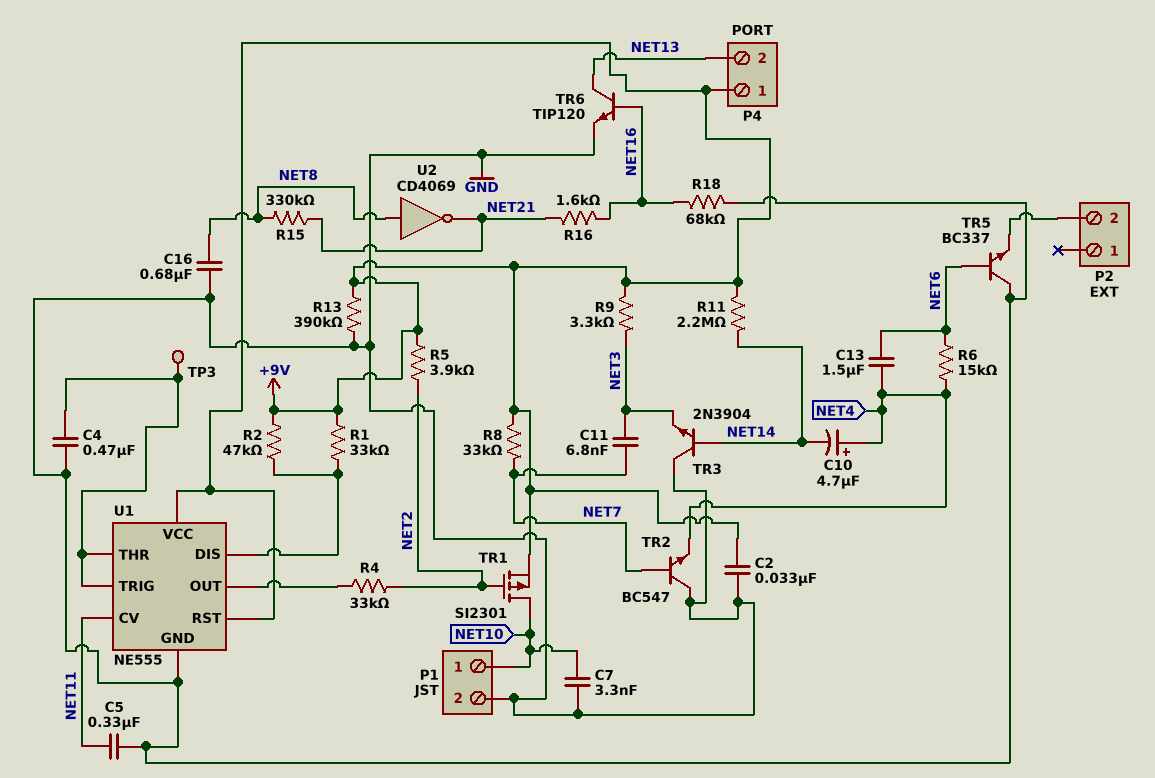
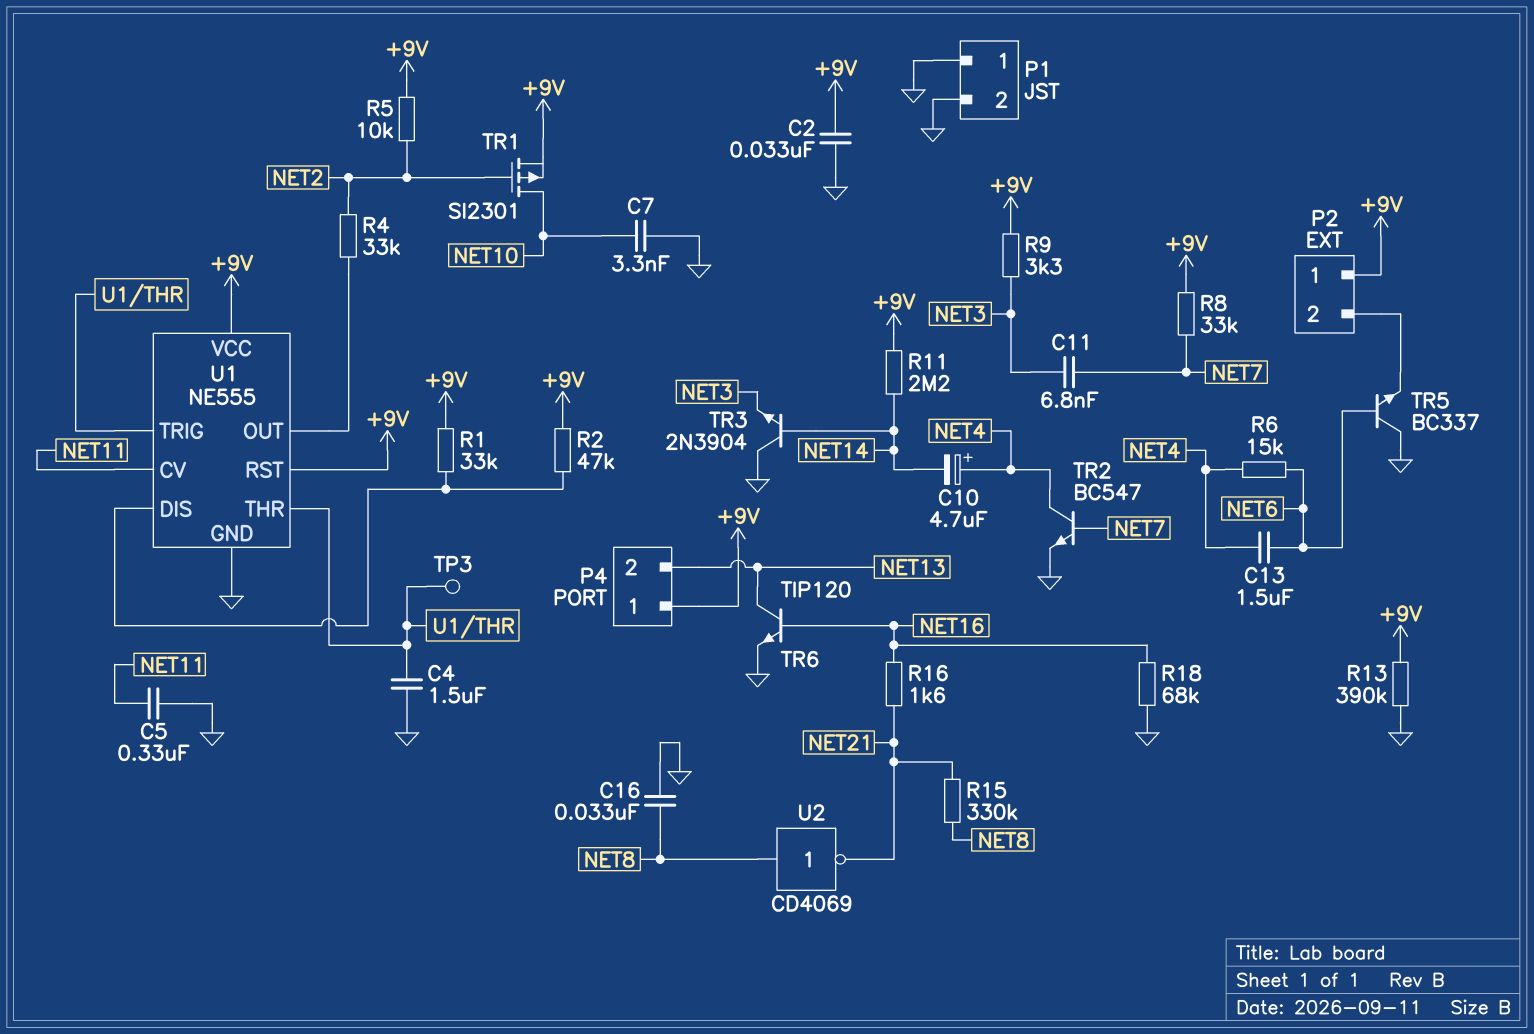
C4: 470nF (GND, U1/THR) -> 1.5uF (GND, U1/THR)
C16: 680nF (GND, NET8) -> 33nF (GND, NET8)
P1 pin 1: NET10 -> GND
P2 pin 1: none -> +9V
R5: 3.9k (+9V, NET2) -> 10k (+9V, NET2)
TR2: NPN BC547 (B NET7, C GND, E NET4) -> NPN BC547 (B NET7, C NET4, E GND)

